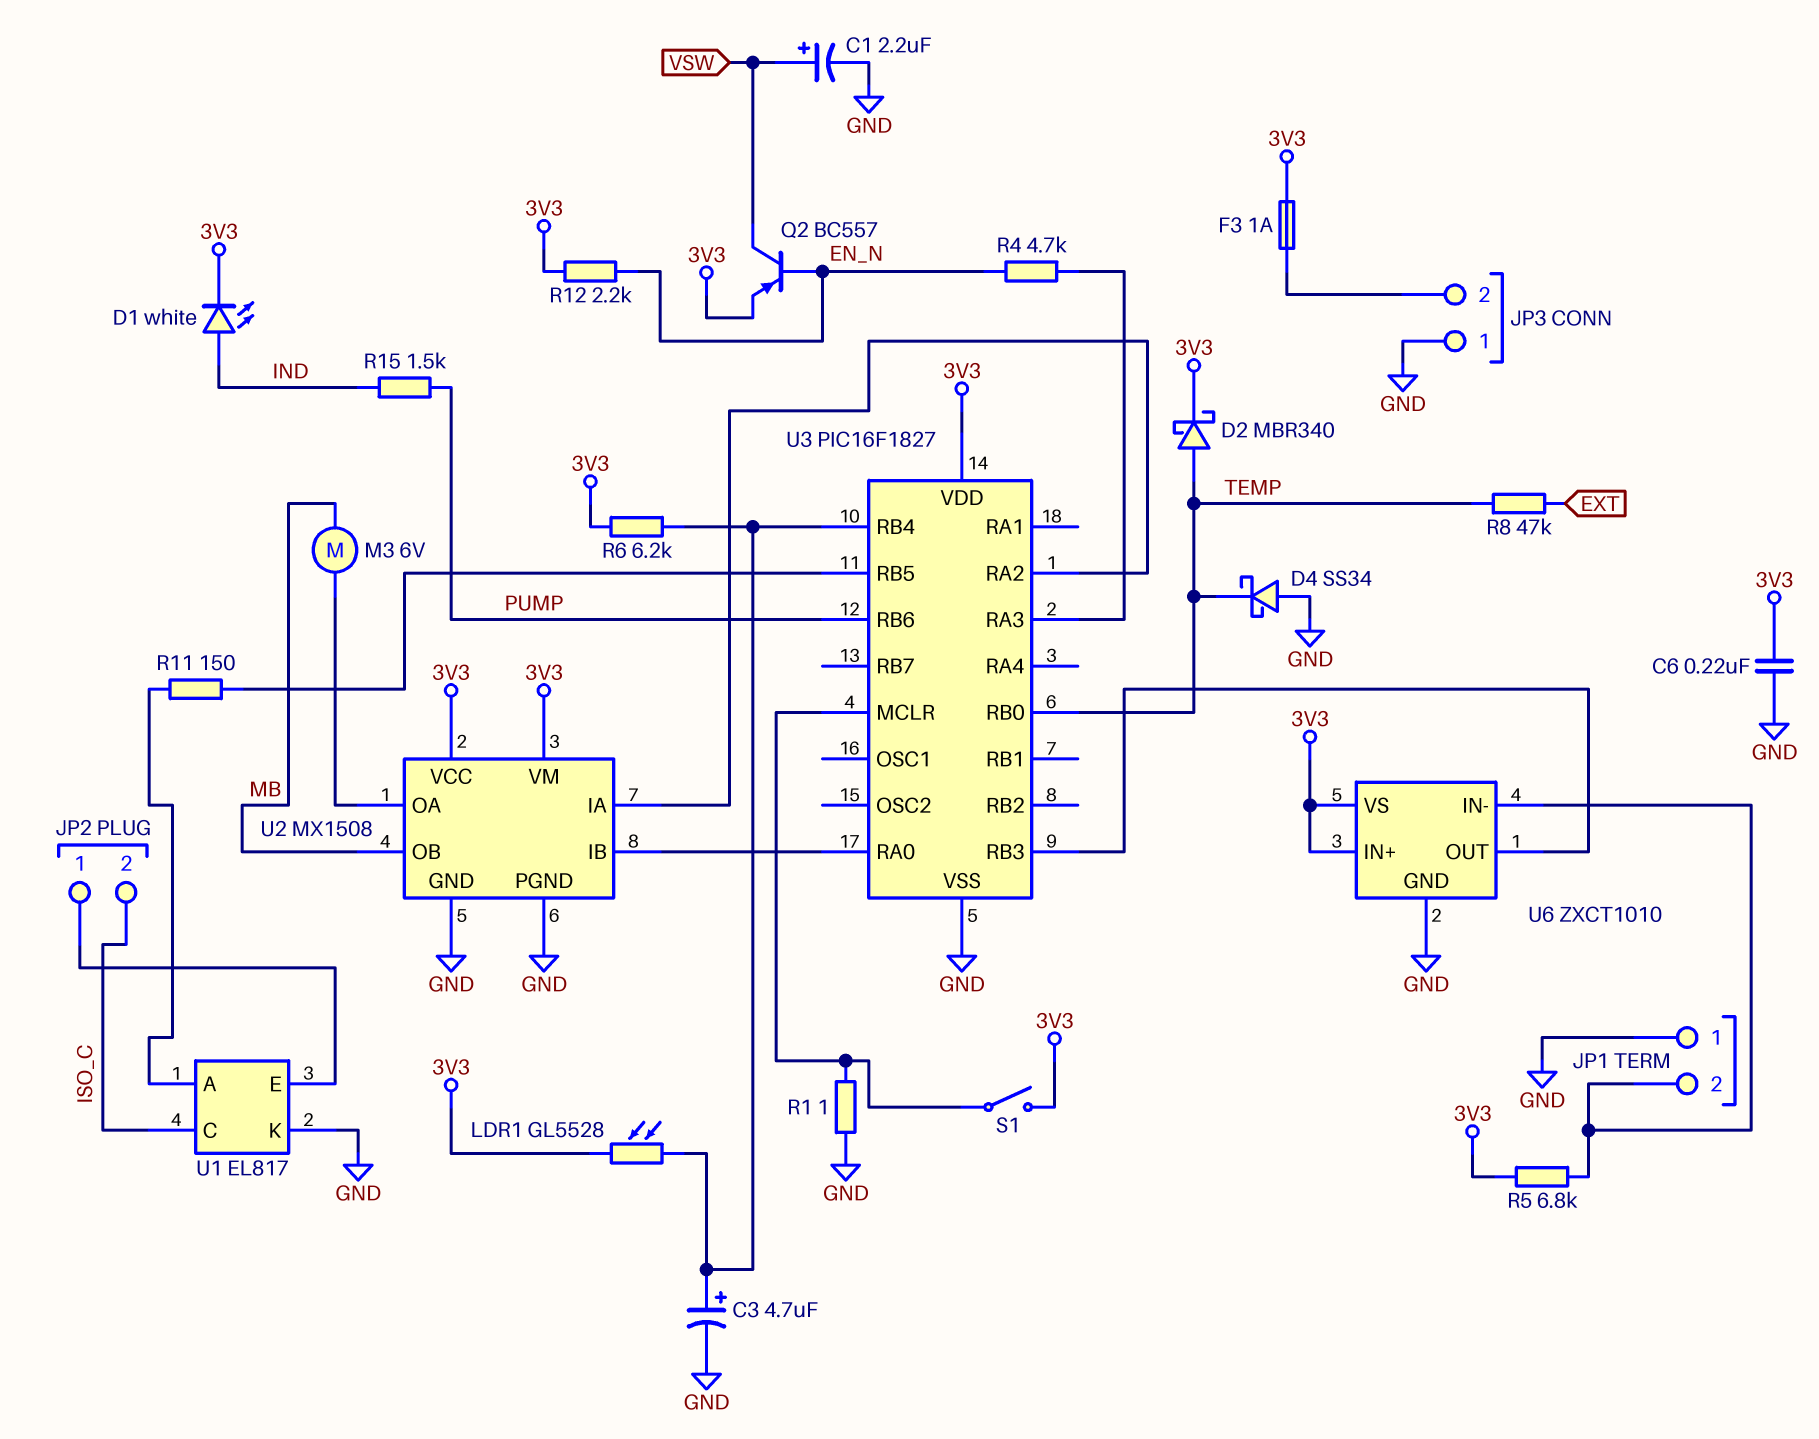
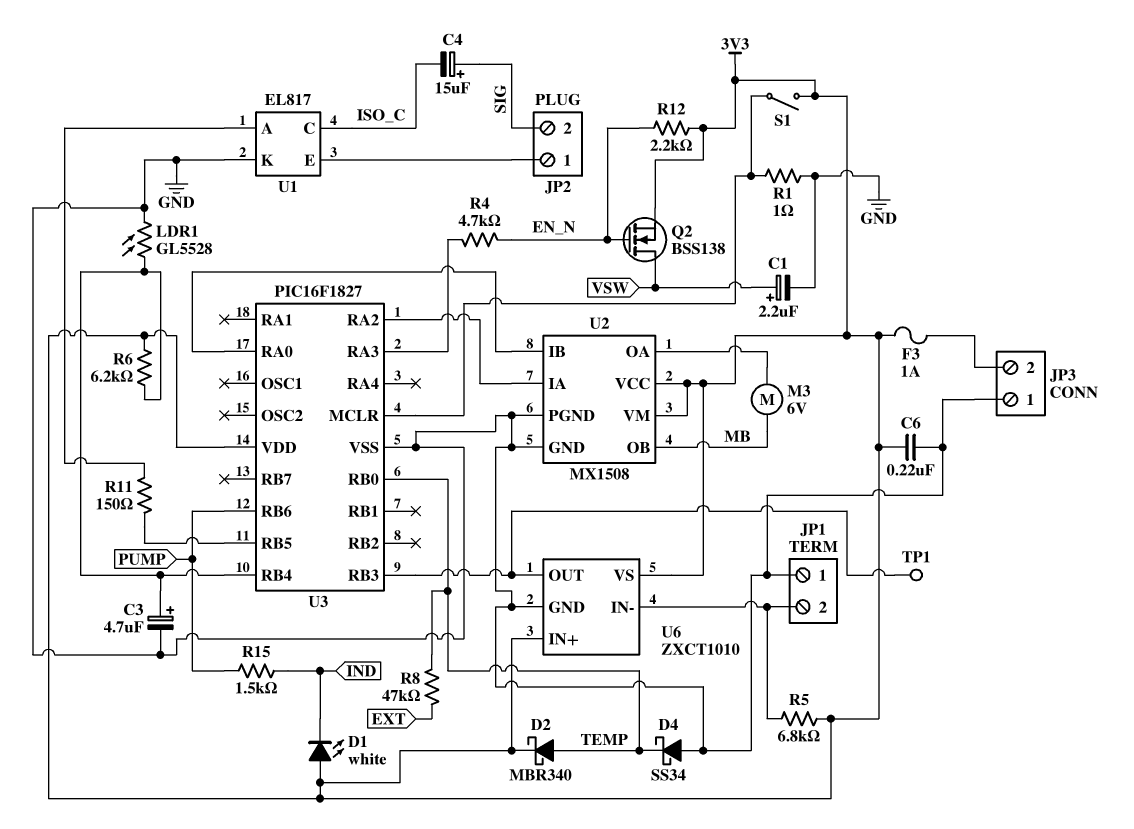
C4: none -> 15uF (plus SIG, minus ISO_C)
D1: LED white (A IND, K 3V3) -> LED white (A 3V3, K IND)
JP2 pin 2: ISO_C -> SIG
LDR1: GL5528 (3V3, U3/RB4) -> GL5528 (GND, U3/RB4)
Q2: PNP BC557 (B EN_N, C VSW, E 3V3) -> NMOS BSS138 (G EN_N, D VSW, S 3V3)
TP1: none -> test point (U3/RB3)

